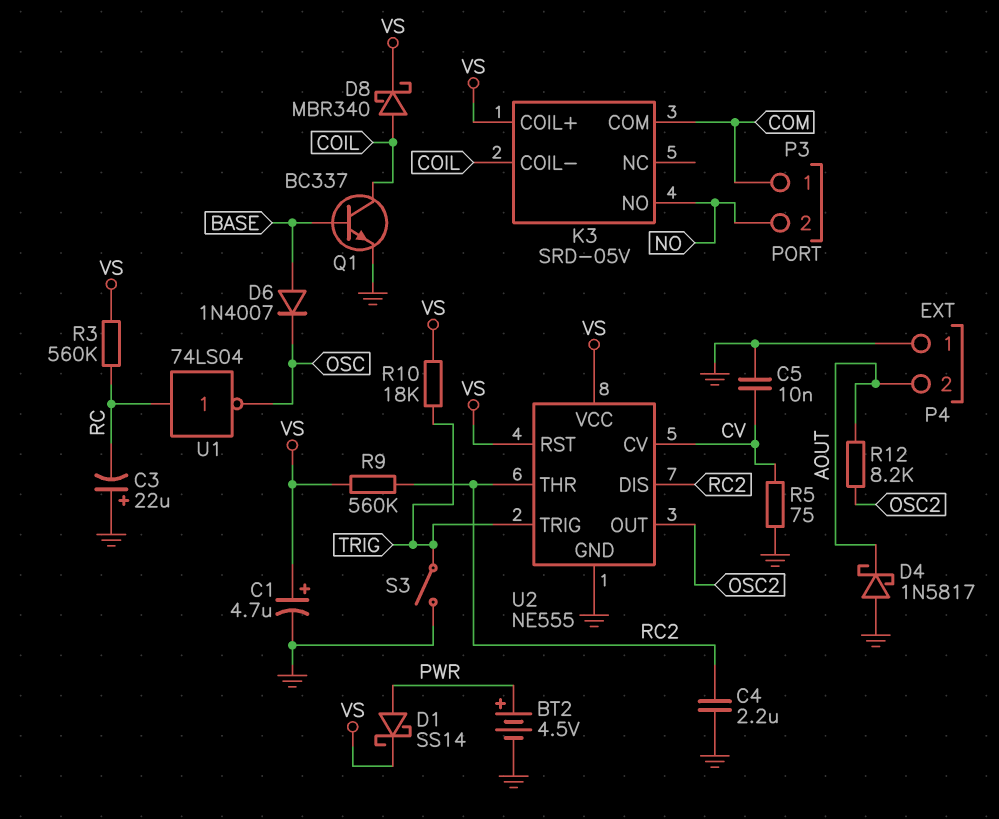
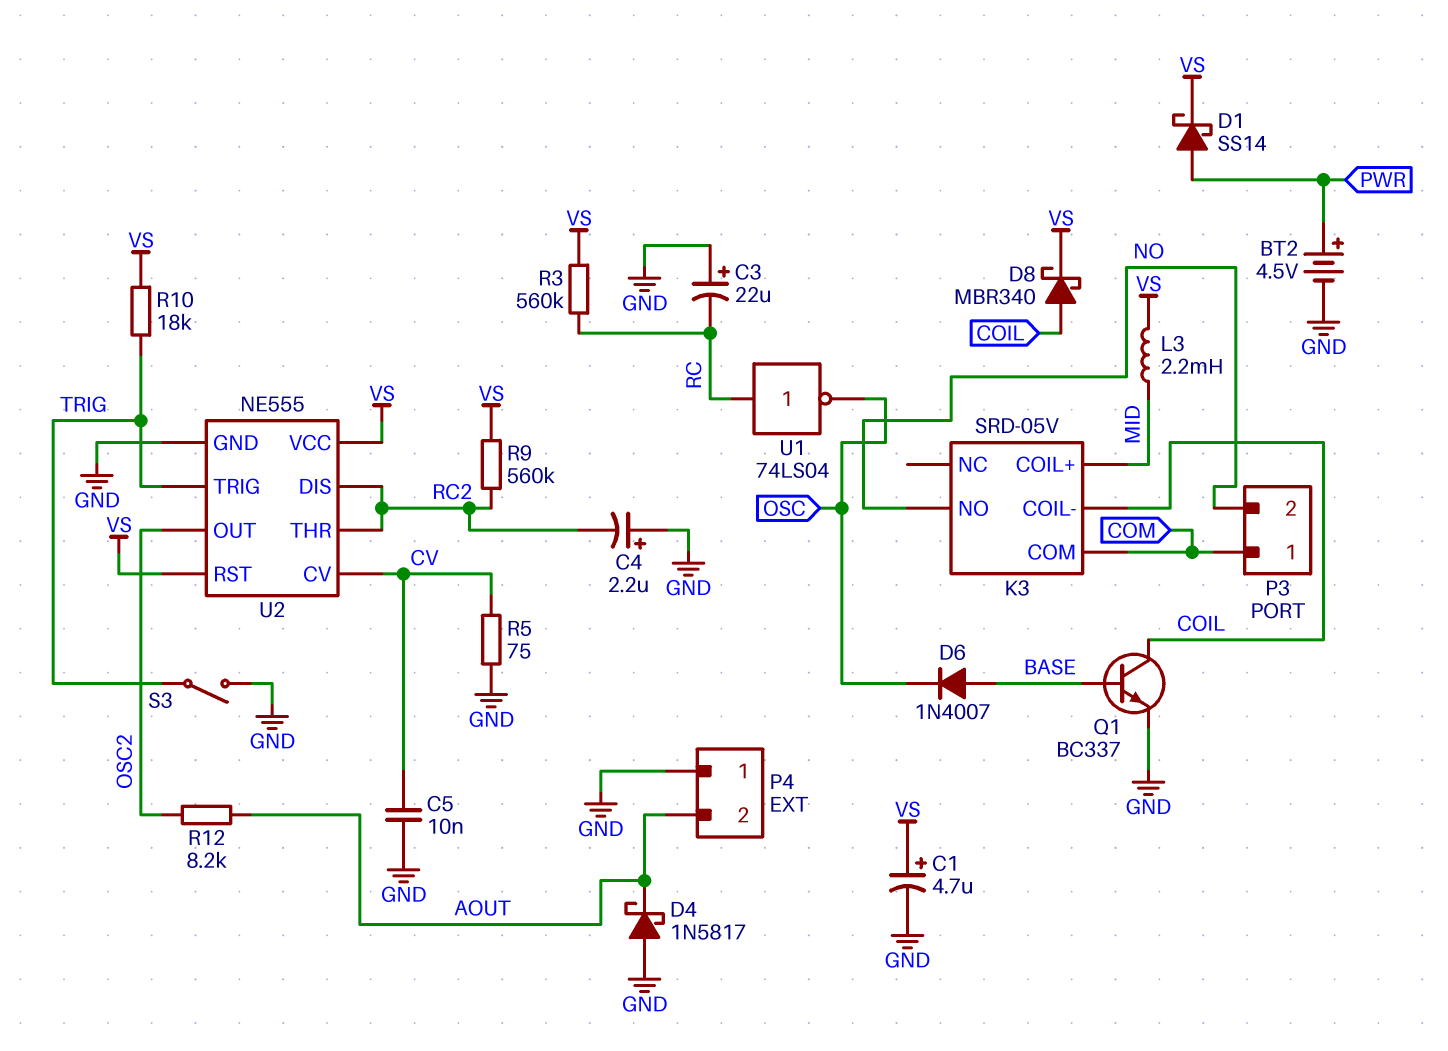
C4: 2.2uF (GND, RC2) -> 2.2uF (plus GND, minus RC2)
K3 pin COIL+: VS -> MID
L3: none -> 2.2mH (MID, VS)

